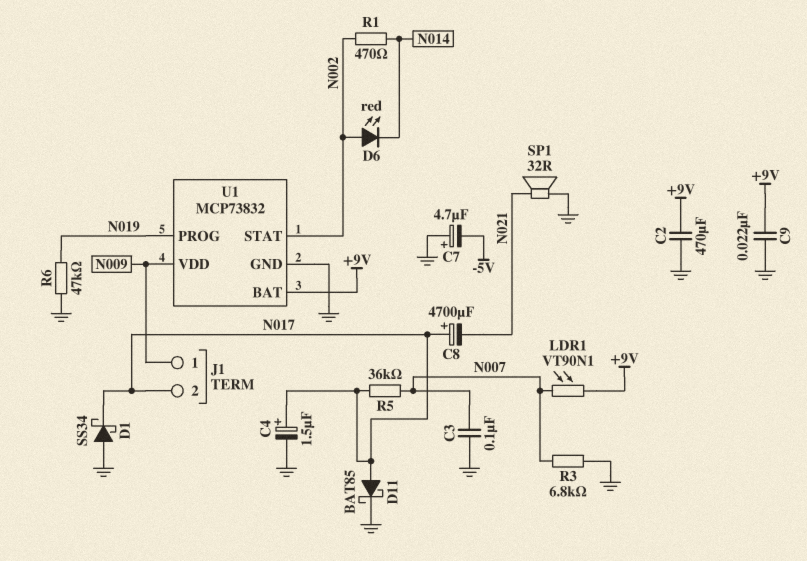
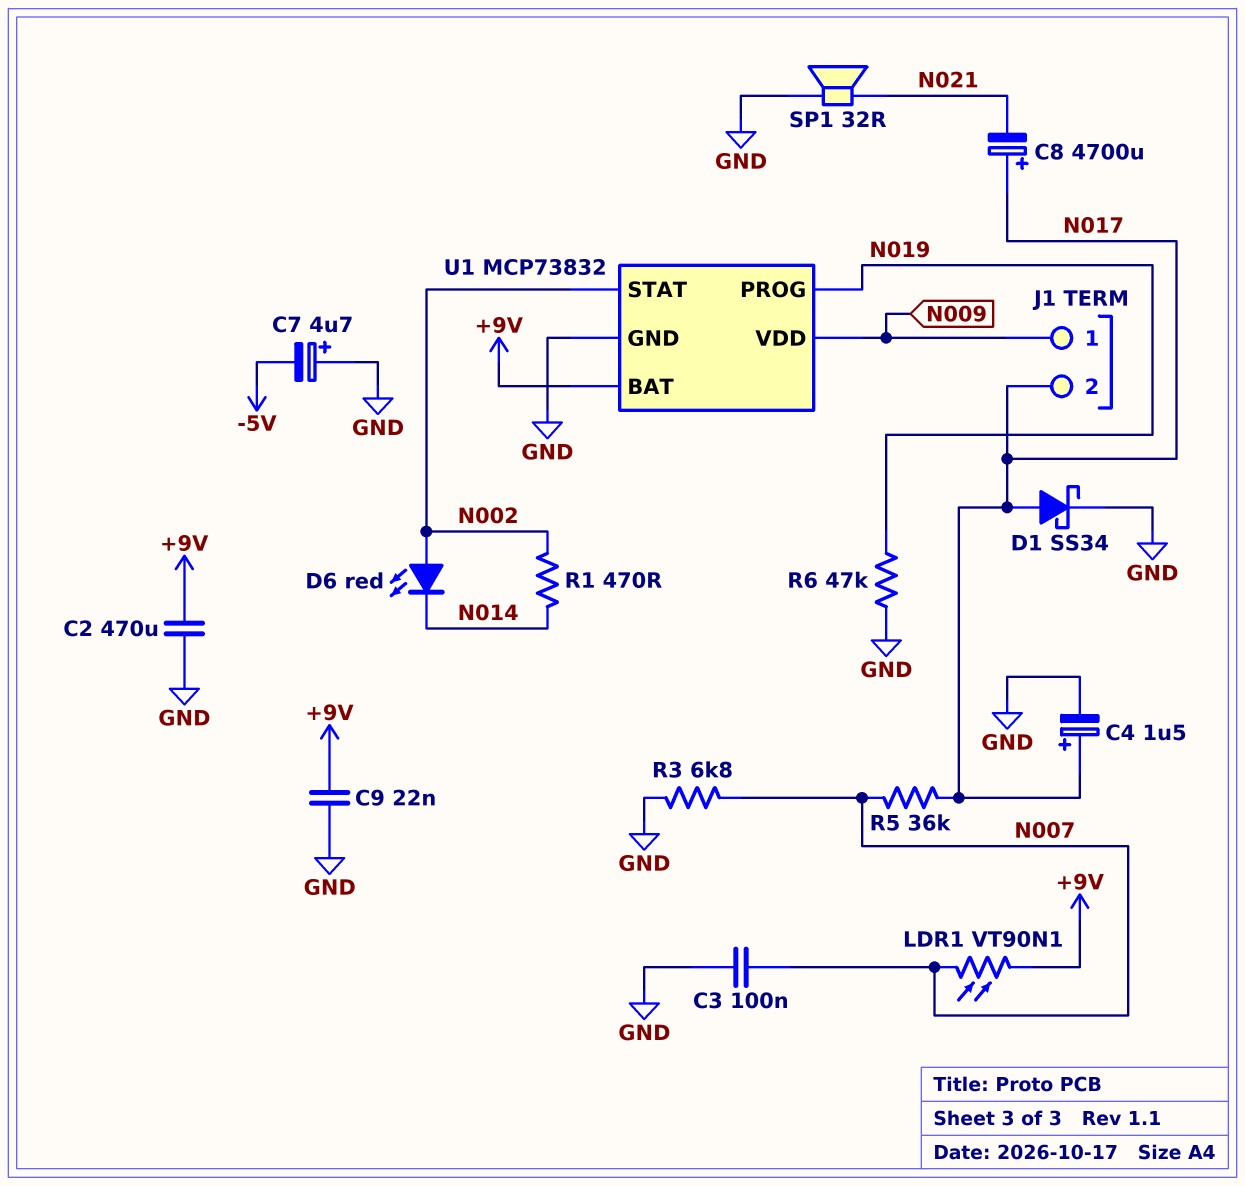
D1: schottky SS34 (A GND, K N017) -> schottky SS34 (A N017, K GND)
D11: schottky BAT85 (A N017, K GND) -> none

